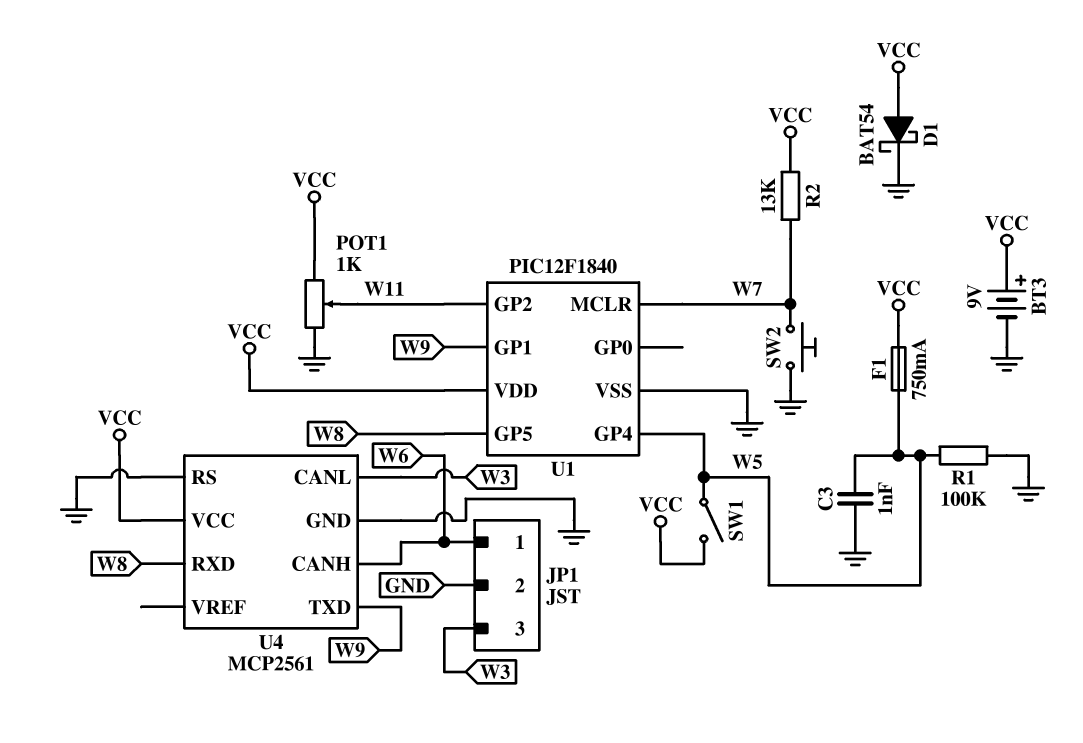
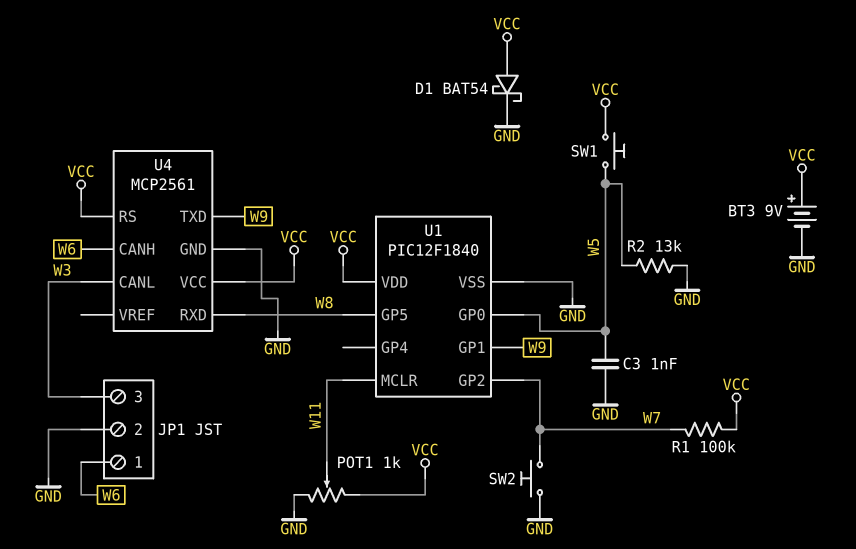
F1: 750mA (VCC, W5) -> none
R1: 100k (GND, W5) -> 100k (VCC, W7)
R2: 13k (VCC, W7) -> 13k (GND, W5)
SW1: switch (VCC, W5) -> button (VCC, W5)
U1 pin GP0: none -> W5
U1 pin GP2: W11 -> W7
U1 pin GP4: W5 -> none
U1 pin MCLR: W7 -> W11
U4 pin RS: GND -> VCC

